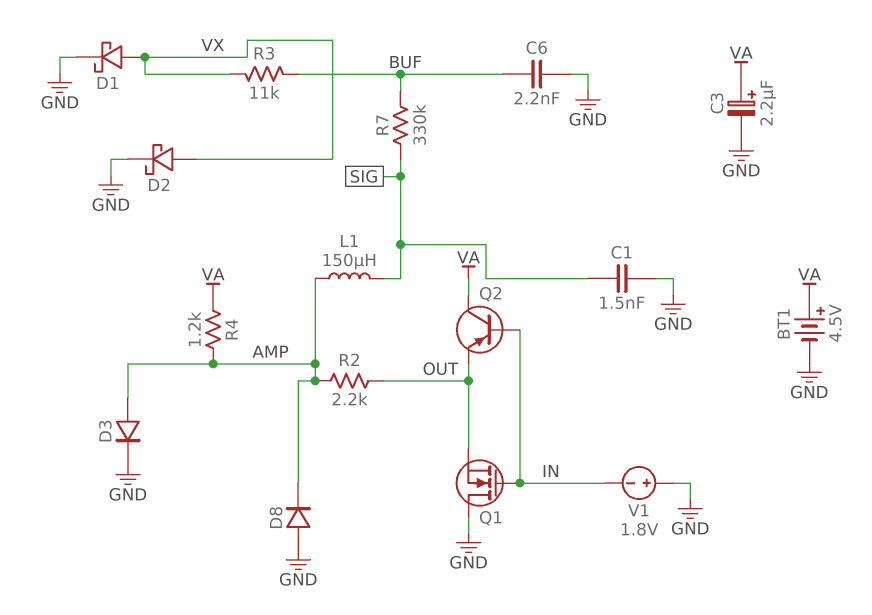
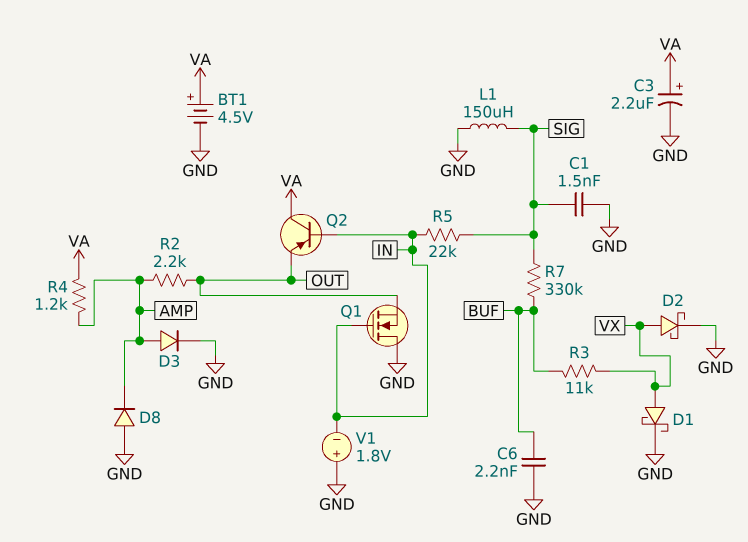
L1: 150uH (AMP, SIG) -> 150uH (GND, SIG)
R5: none -> 22k (IN, SIG)

